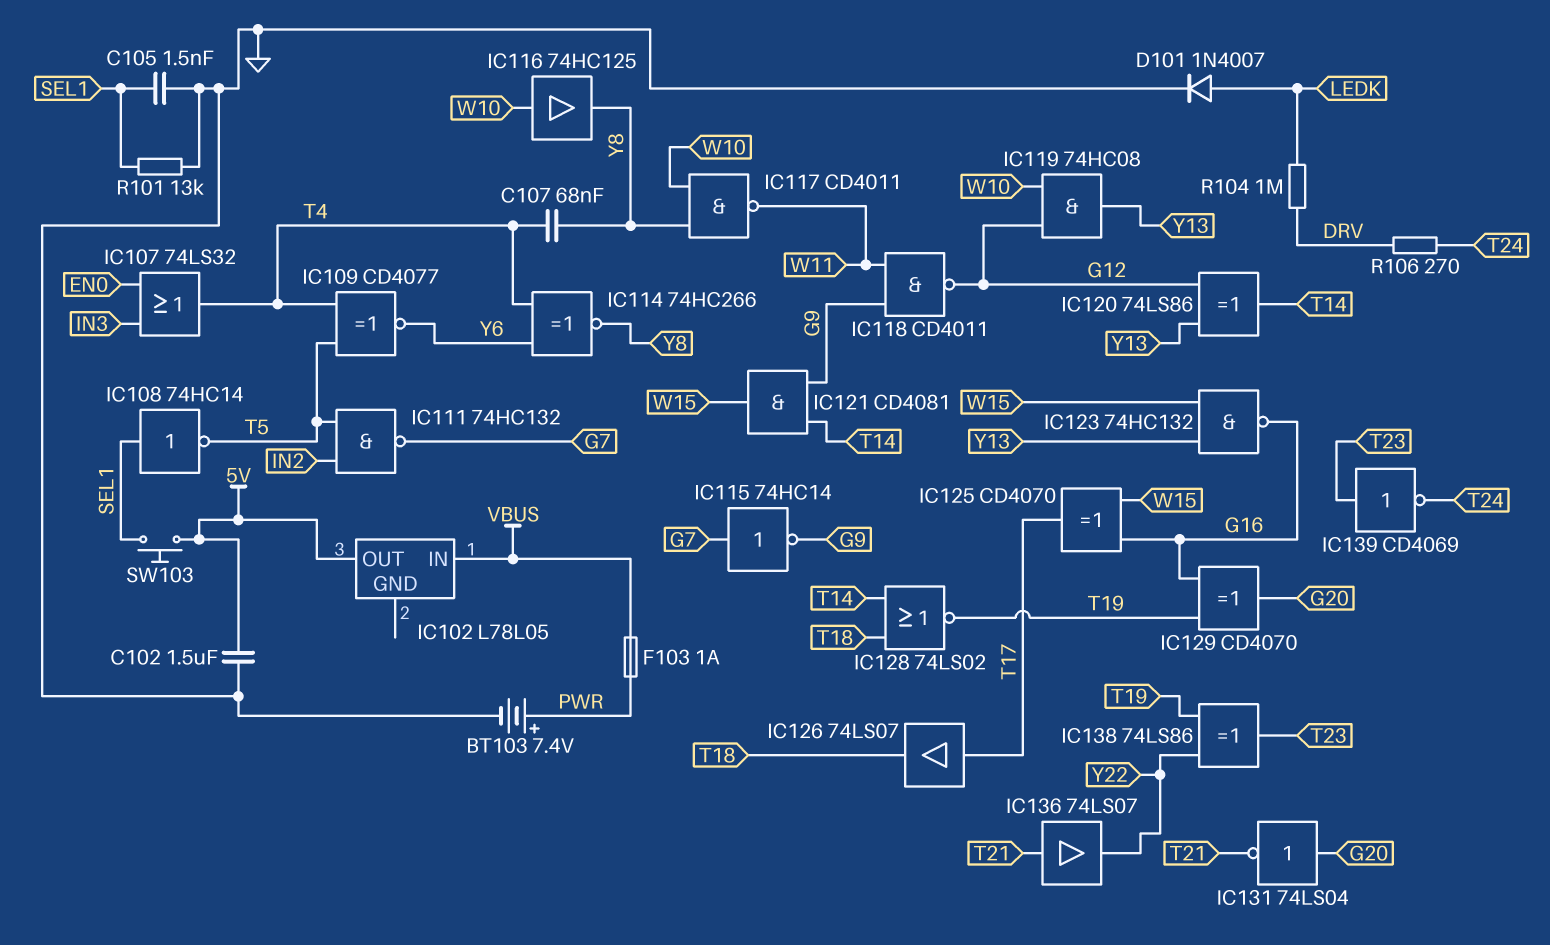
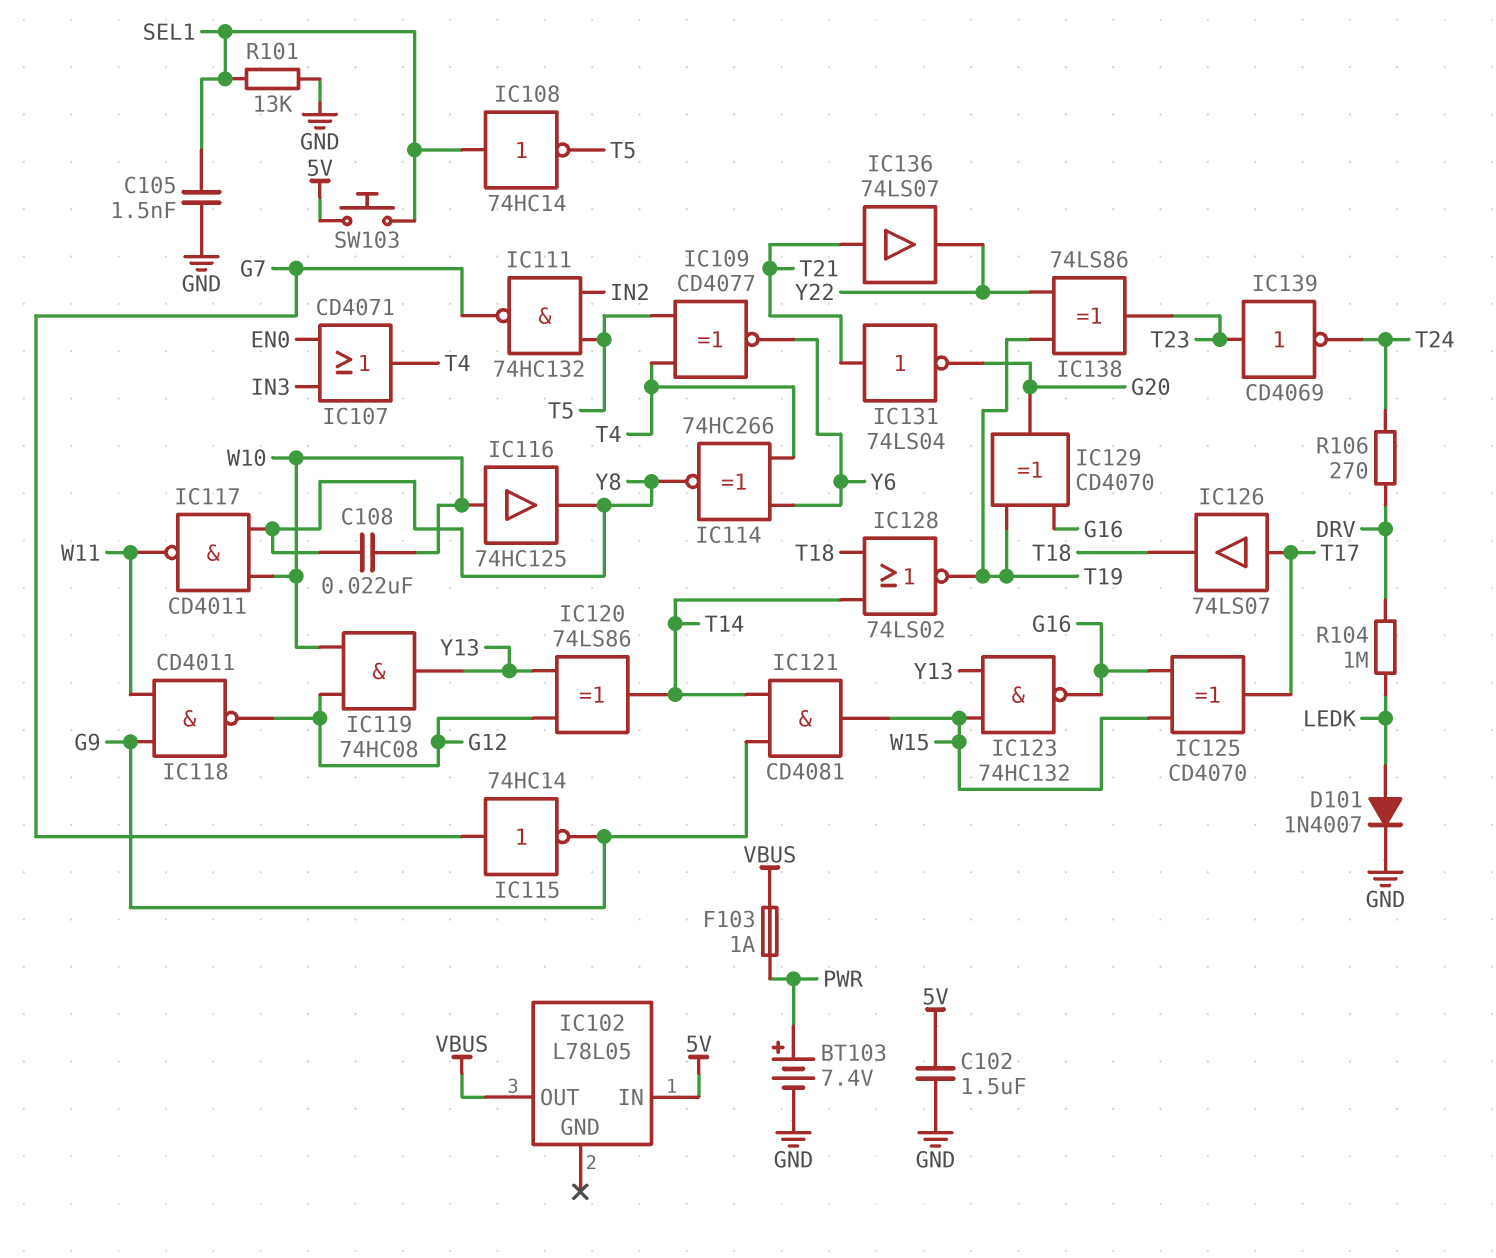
C107: 68nF (T4, Y8) -> none
C108: none -> 22nF (W10, Y8)
IC102 pin IN: VBUS -> 5V
IC102 pin OUT: 5V -> VBUS
IC107: OR 74LS32 (in EN0, in IN3, out T4) -> OR CD4071 (in EN0, in IN3, out T4)
IC131: NOT 74LS04 (in G20, out T21) -> NOT 74LS04 (in T21, out G20)

